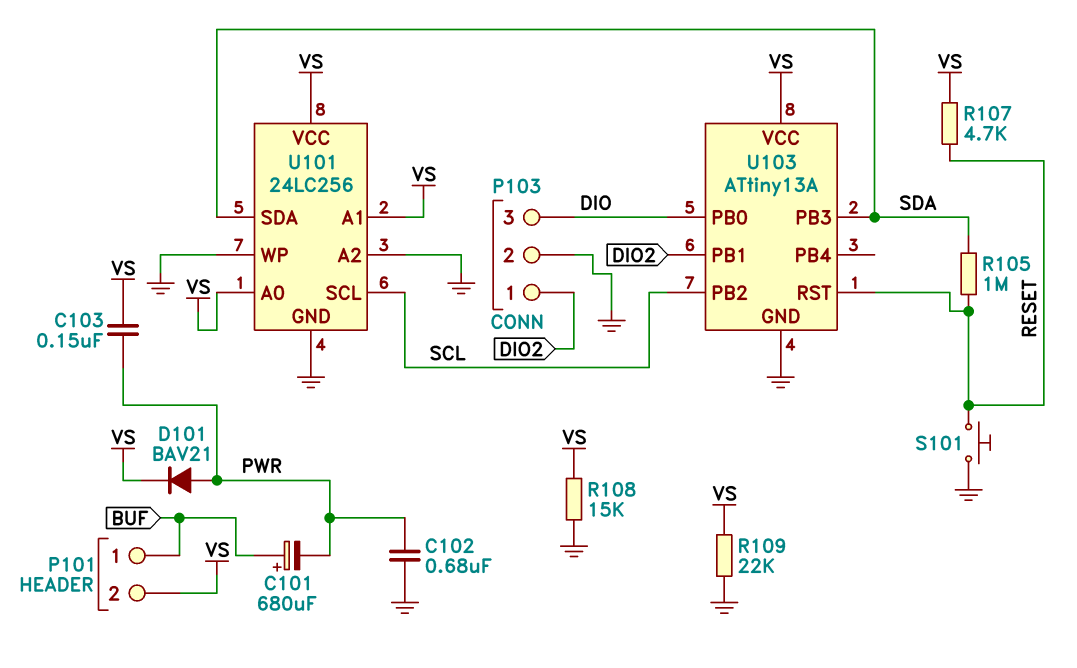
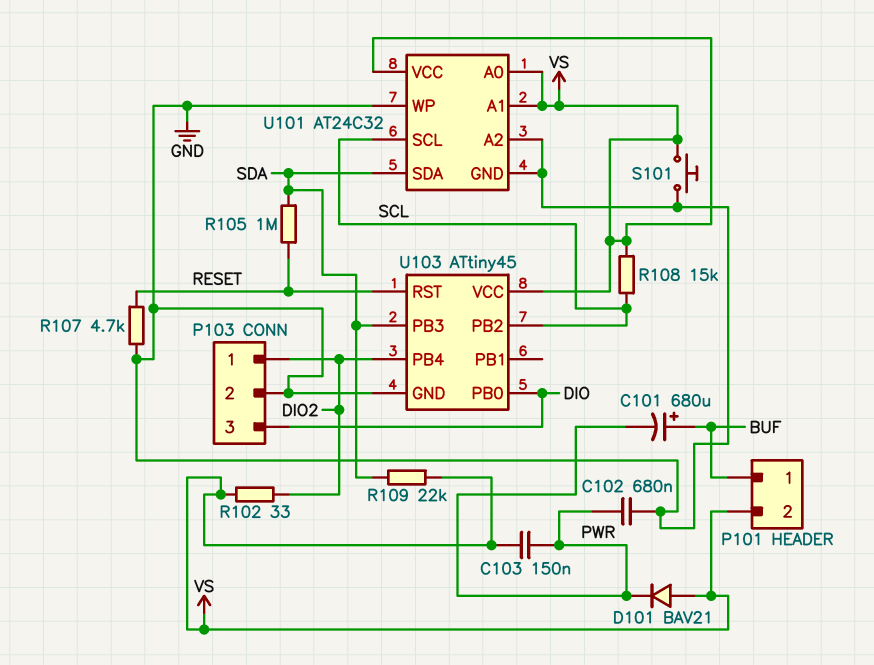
D101: diode BAV21 (A PWR, K VS) -> diode BAV21 (A VS, K PWR)
R102: none -> 33 (DIO2, VS)
R107: 4.7k (RESET, VS) -> 4.7k (GND, RESET)
R108: 15k (GND, VS) -> 15k (SCL, VS)
R109: 22k (GND, VS) -> 22k (SDA, VS)
S101: button (GND, RESET) -> button (GND, VS)
U101: 24LC256 -> AT24C32
U103: ATtiny13A -> ATtiny45
U103 pin PB1: DIO2 -> none
U103 pin PB4: none -> DIO2

